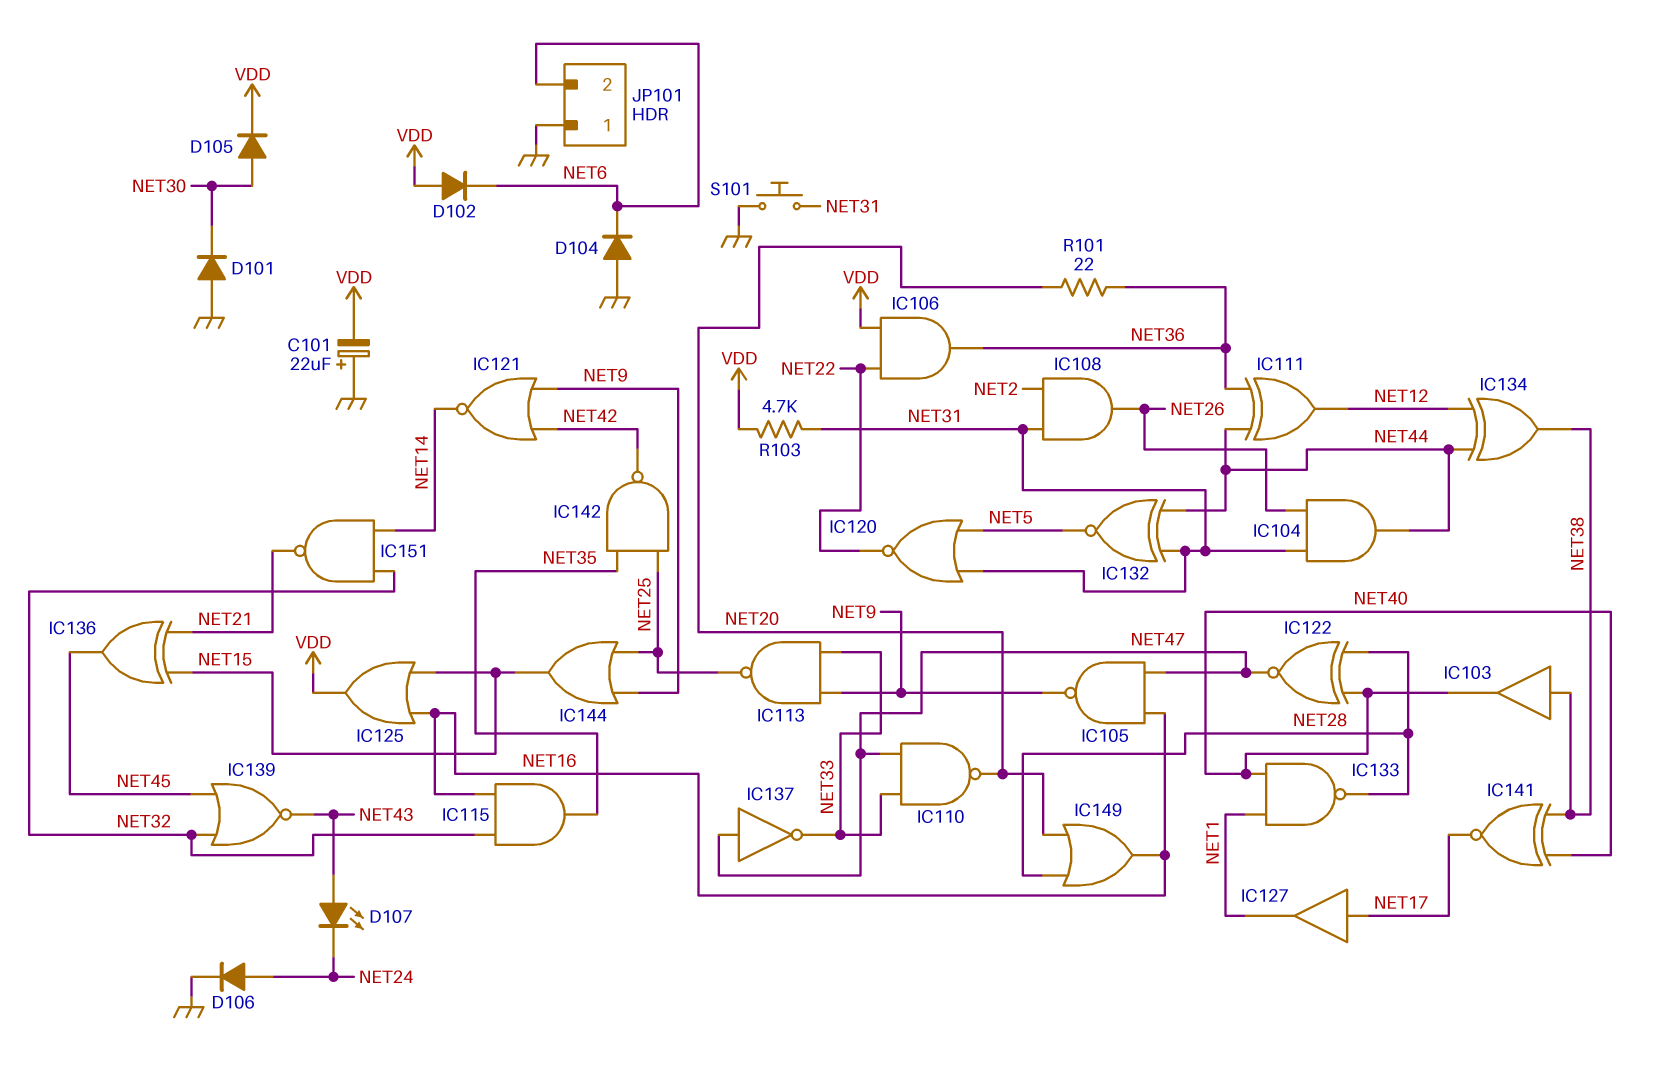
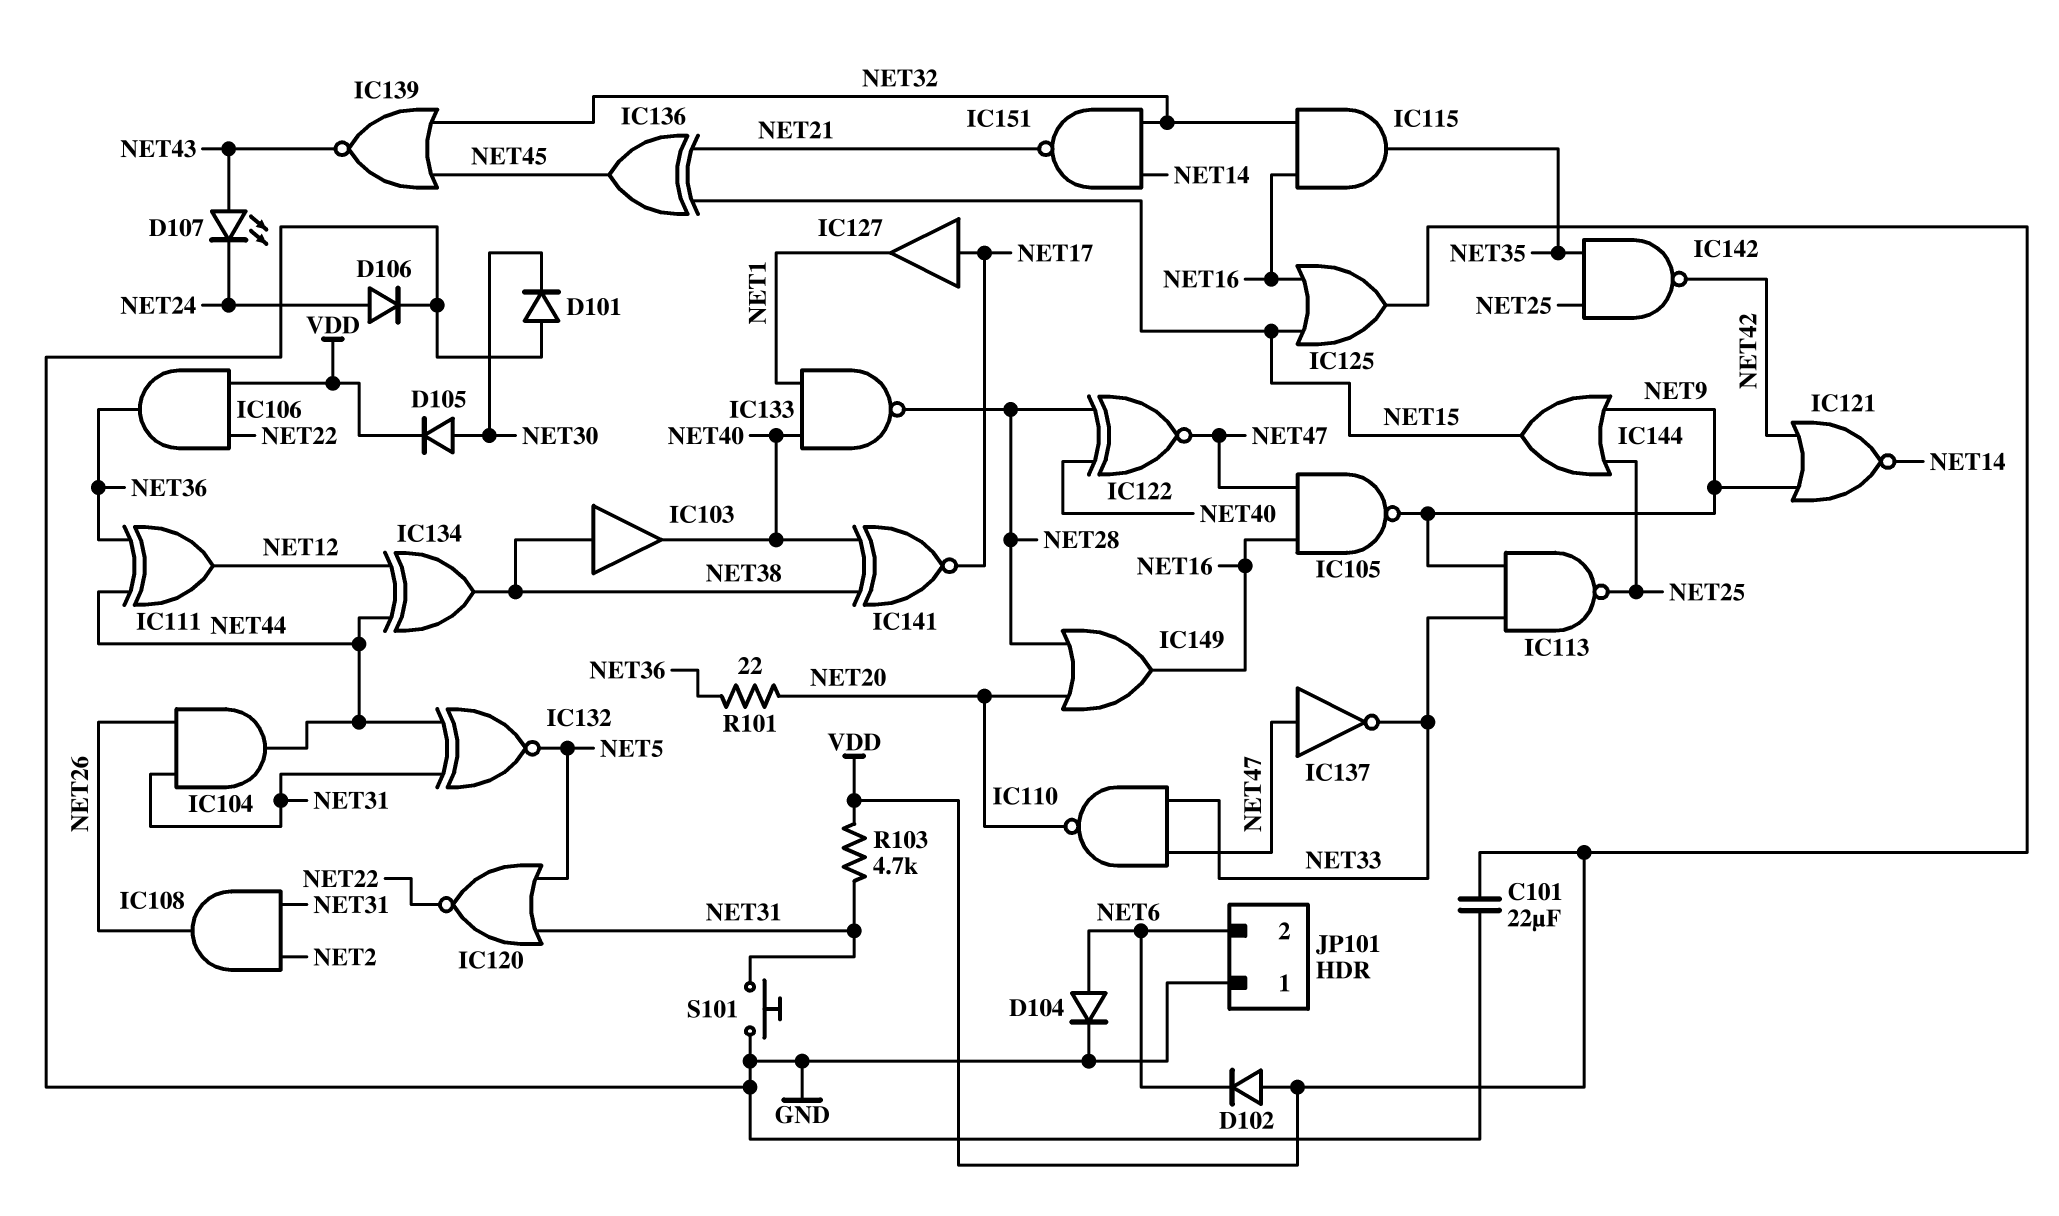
C101: 22uF (plus GND, minus VDD) -> 22uF (GND, VDD)
D104: diode (A GND, K NET6) -> diode (A NET6, K GND)

